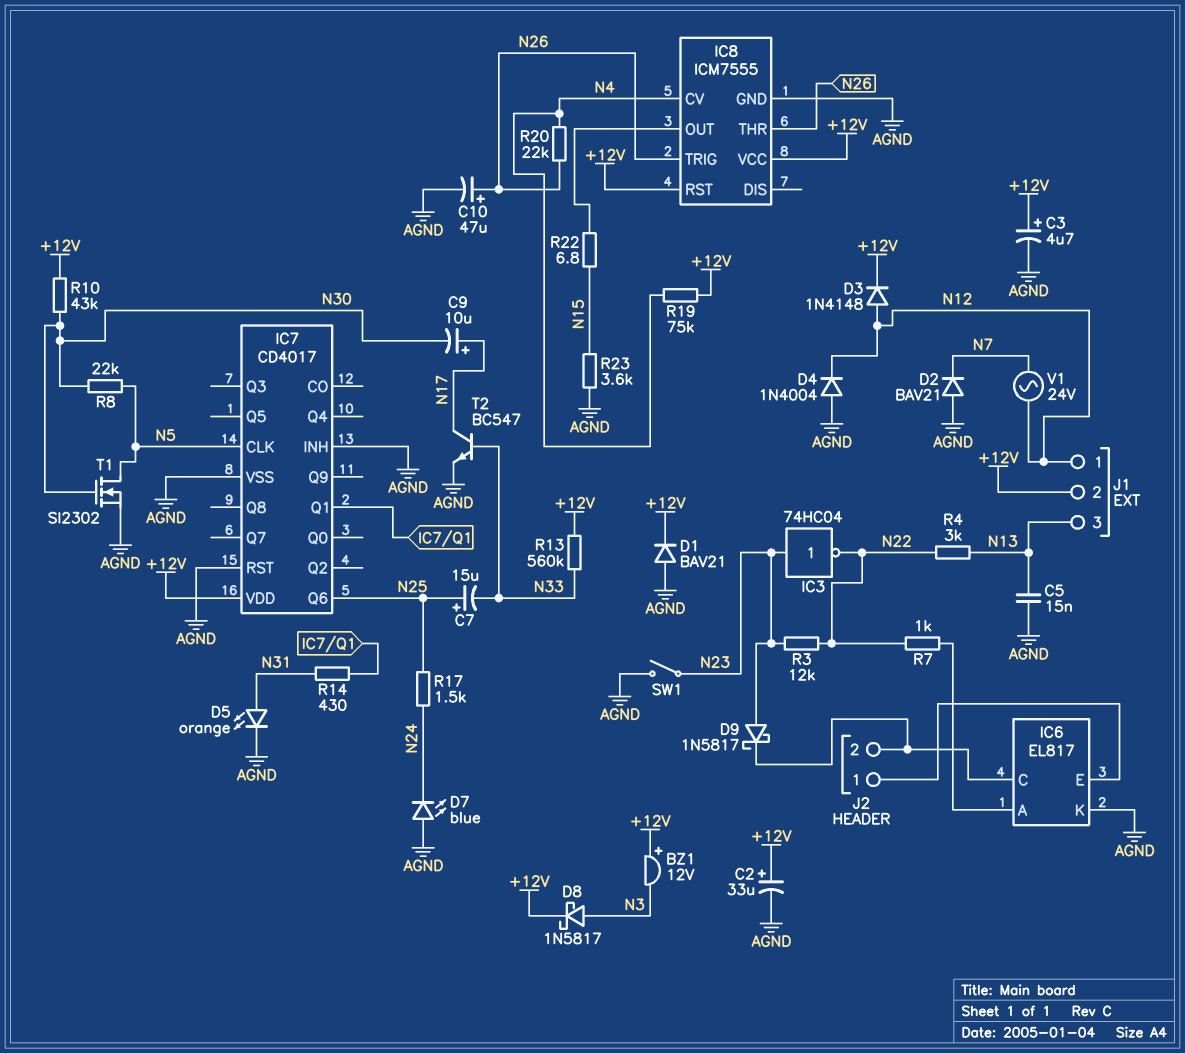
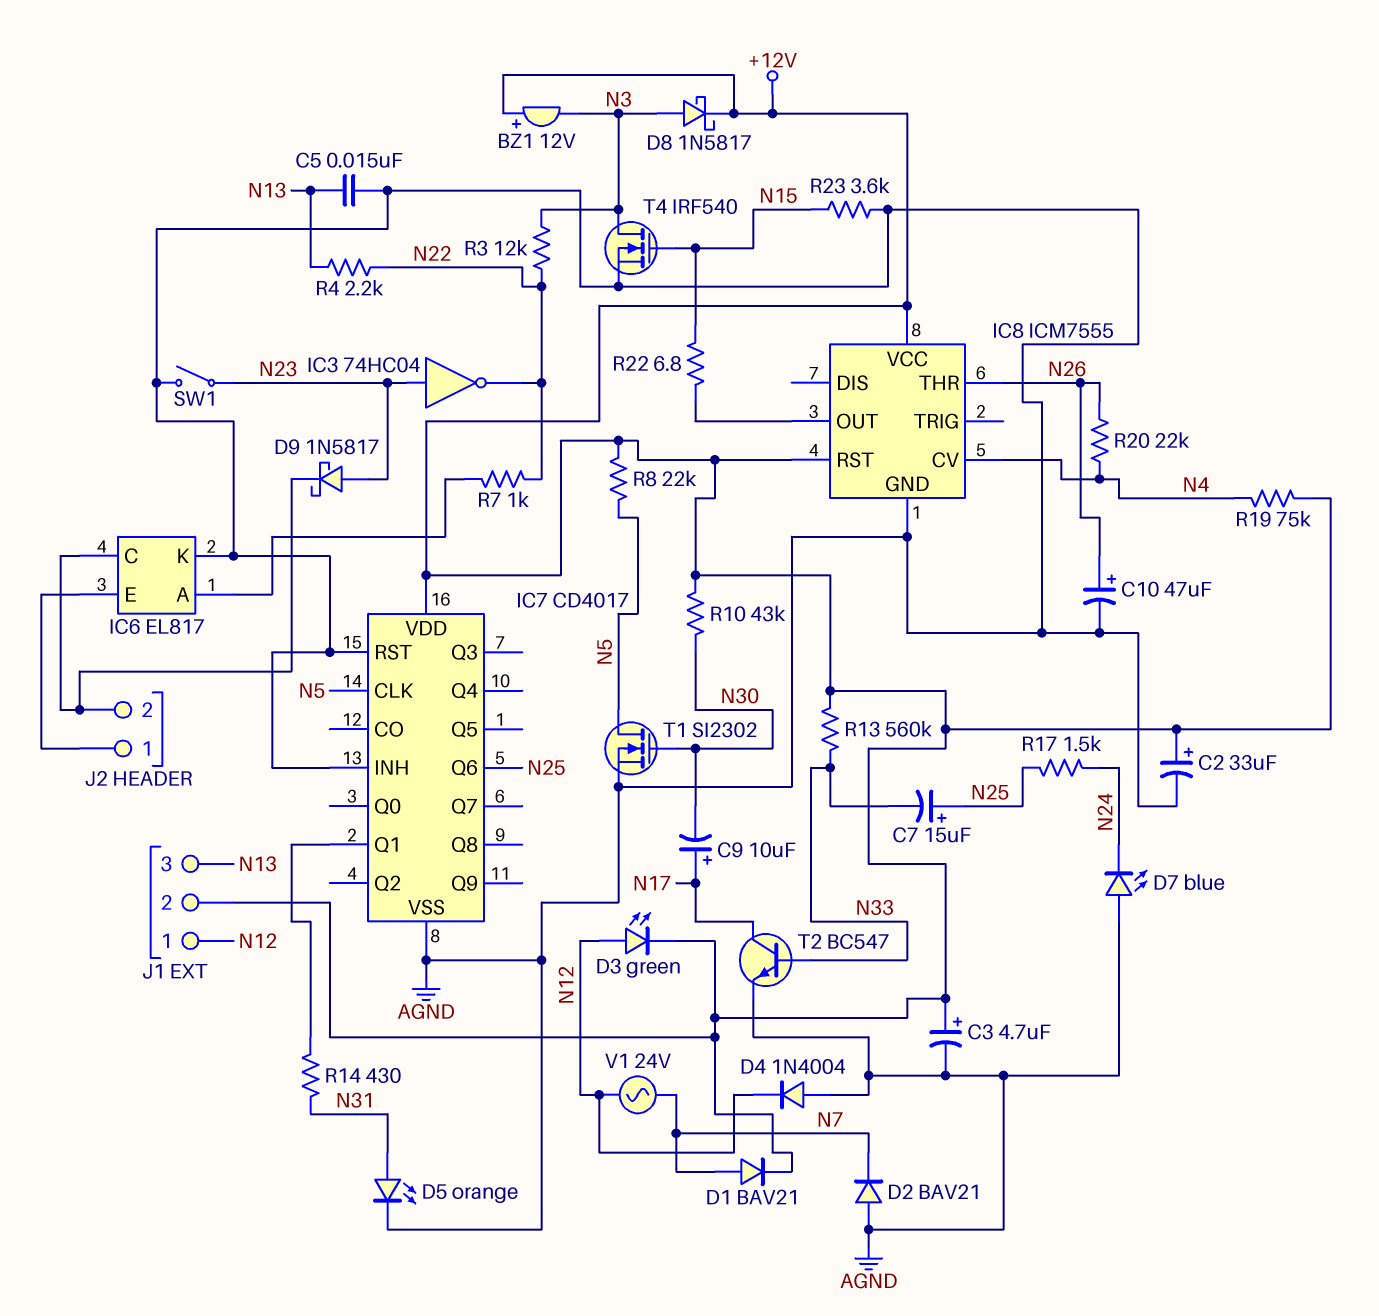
D1: diode BAV21 (A AGND, K +12V) -> diode BAV21 (A N7, K +12V)
D3: diode 1N4148 (A N12, K +12V) -> LED green (A N12, K +12V)
IC8 pin TRIG: N26 -> none
R3: 12k (N22, N23) -> 12k (N3, N22)
R4: 3k (N13, N22) -> 2.2k (N13, N22)
R8: 22k (N5, N30) -> 22k (+12V, N5)
T4: none -> NMOS IRF540 (G N15, D N3, S AGND)

